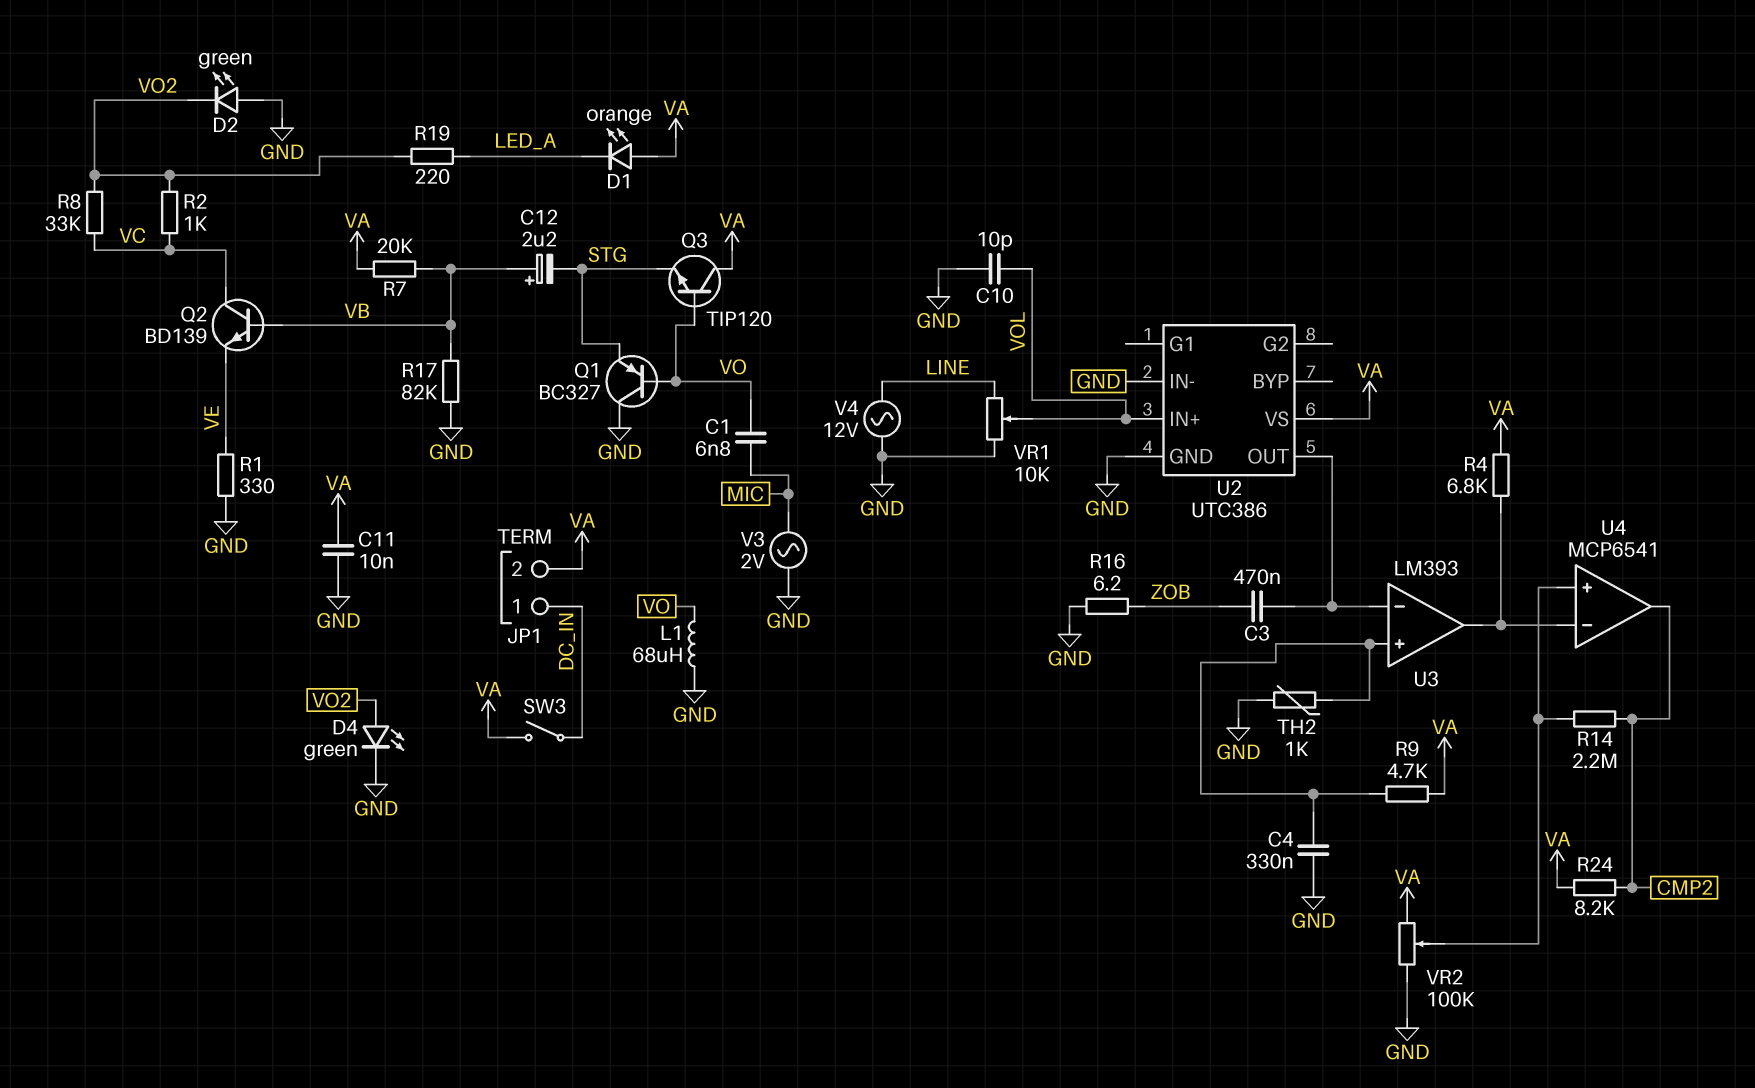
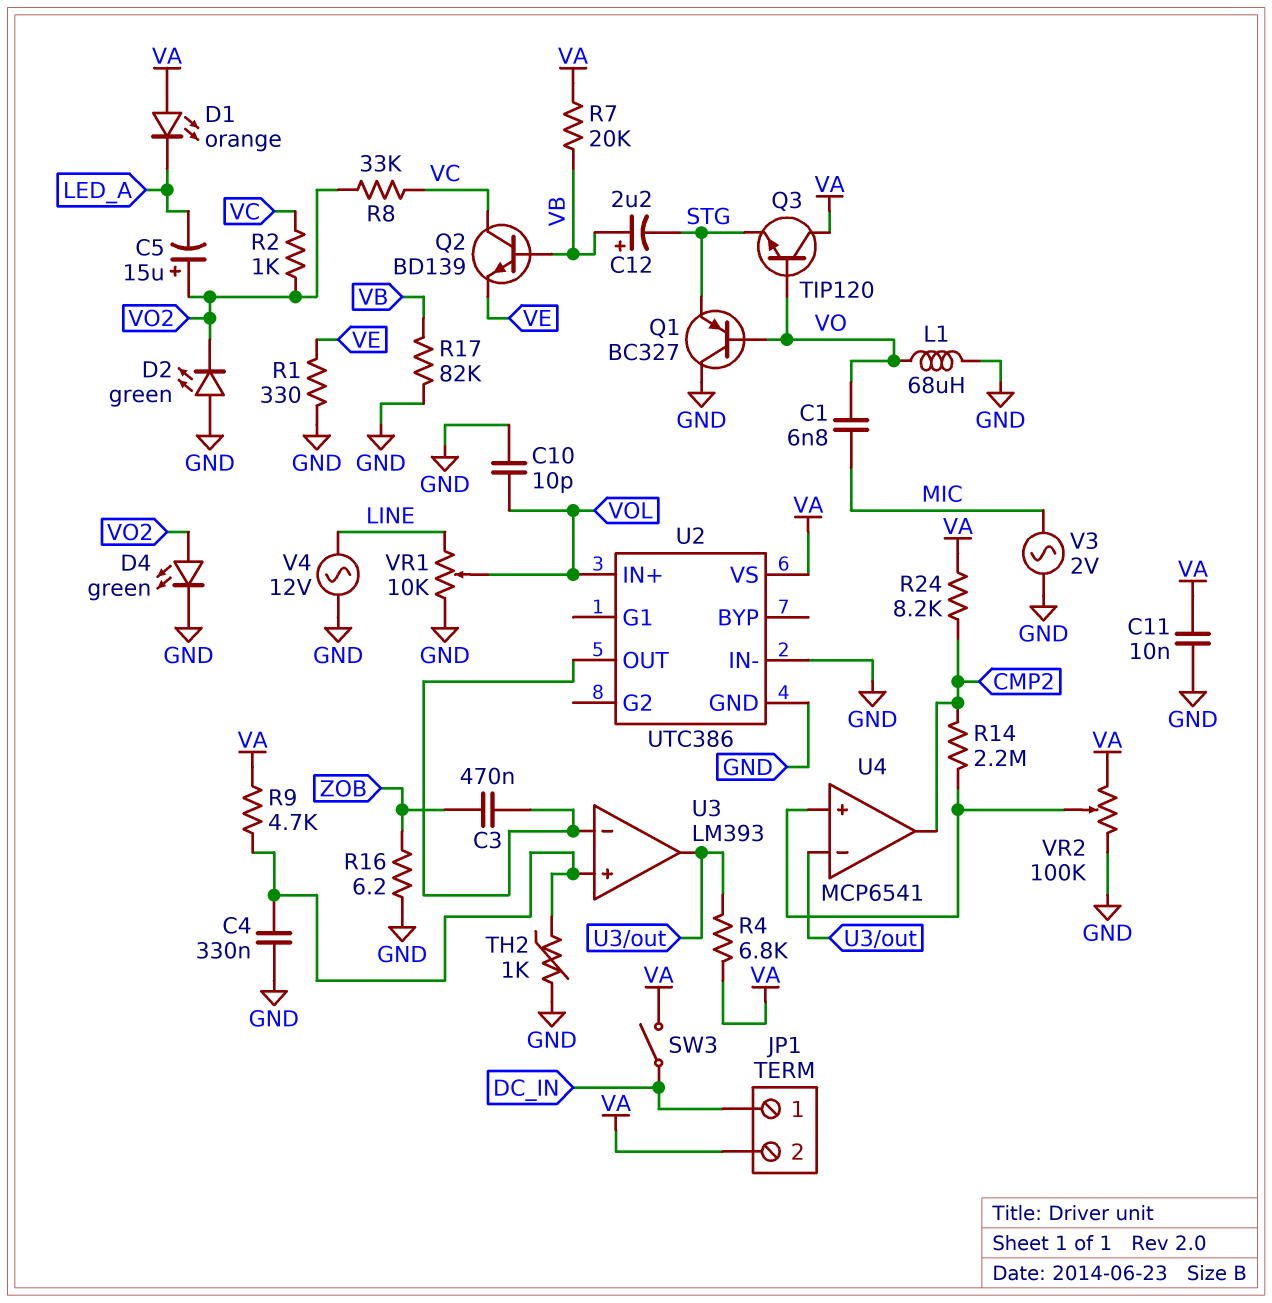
C5: none -> 15uF (plus VO2, minus LED_A)
R19: 220 (LED_A, VO2) -> none

